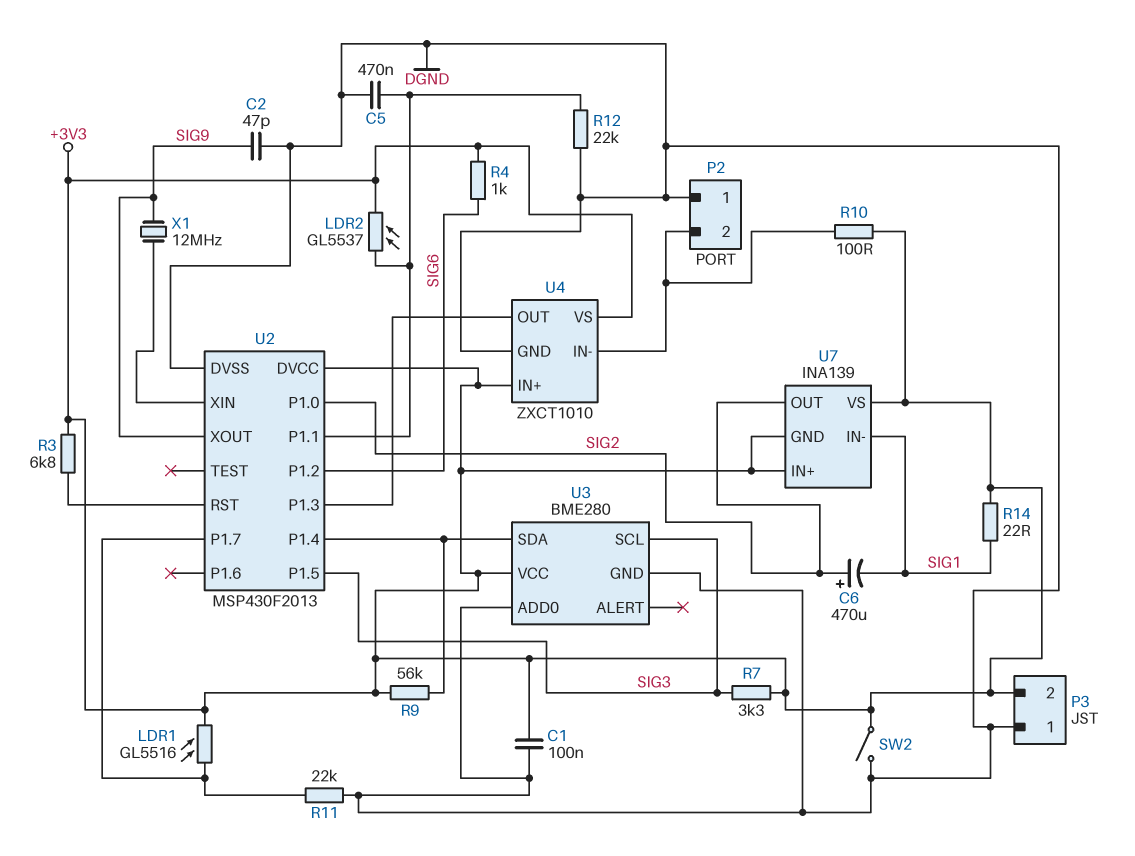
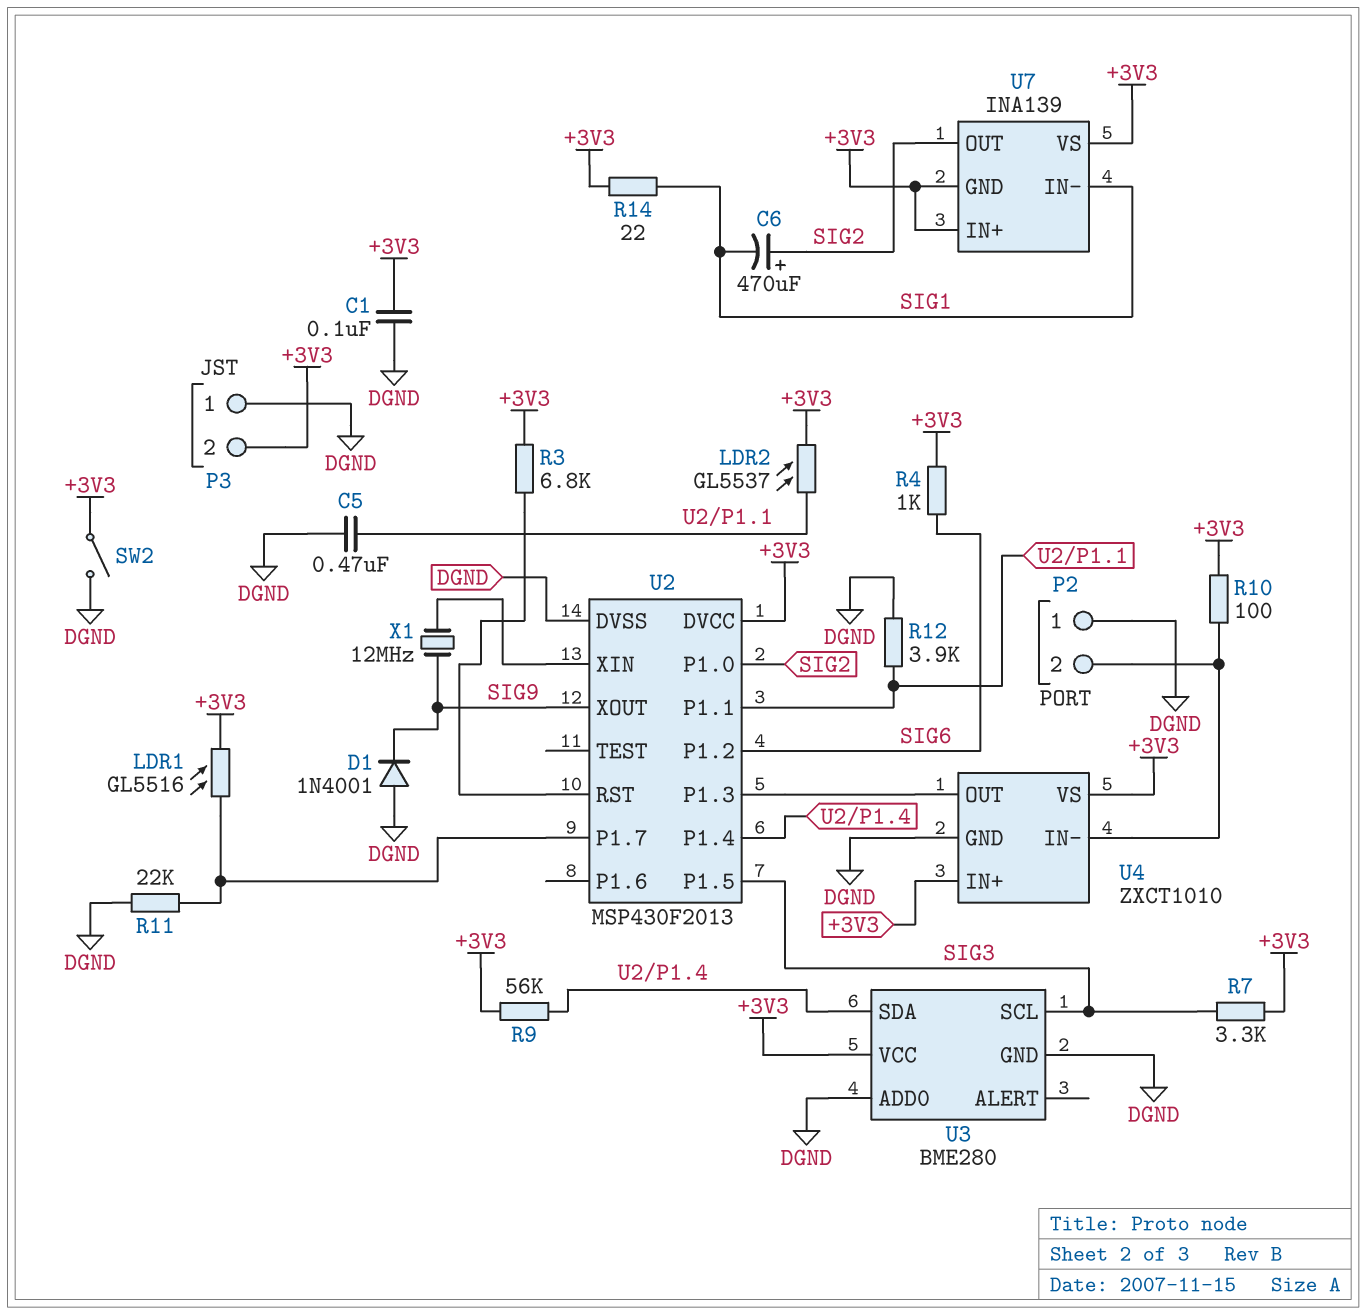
C2: 47pF (DGND, SIG9) -> none
D1: none -> diode 1N4001 (A DGND, K SIG9)
R12: 22k (DGND, U2/P1.1) -> 3.9k (DGND, U2/P1.1)

